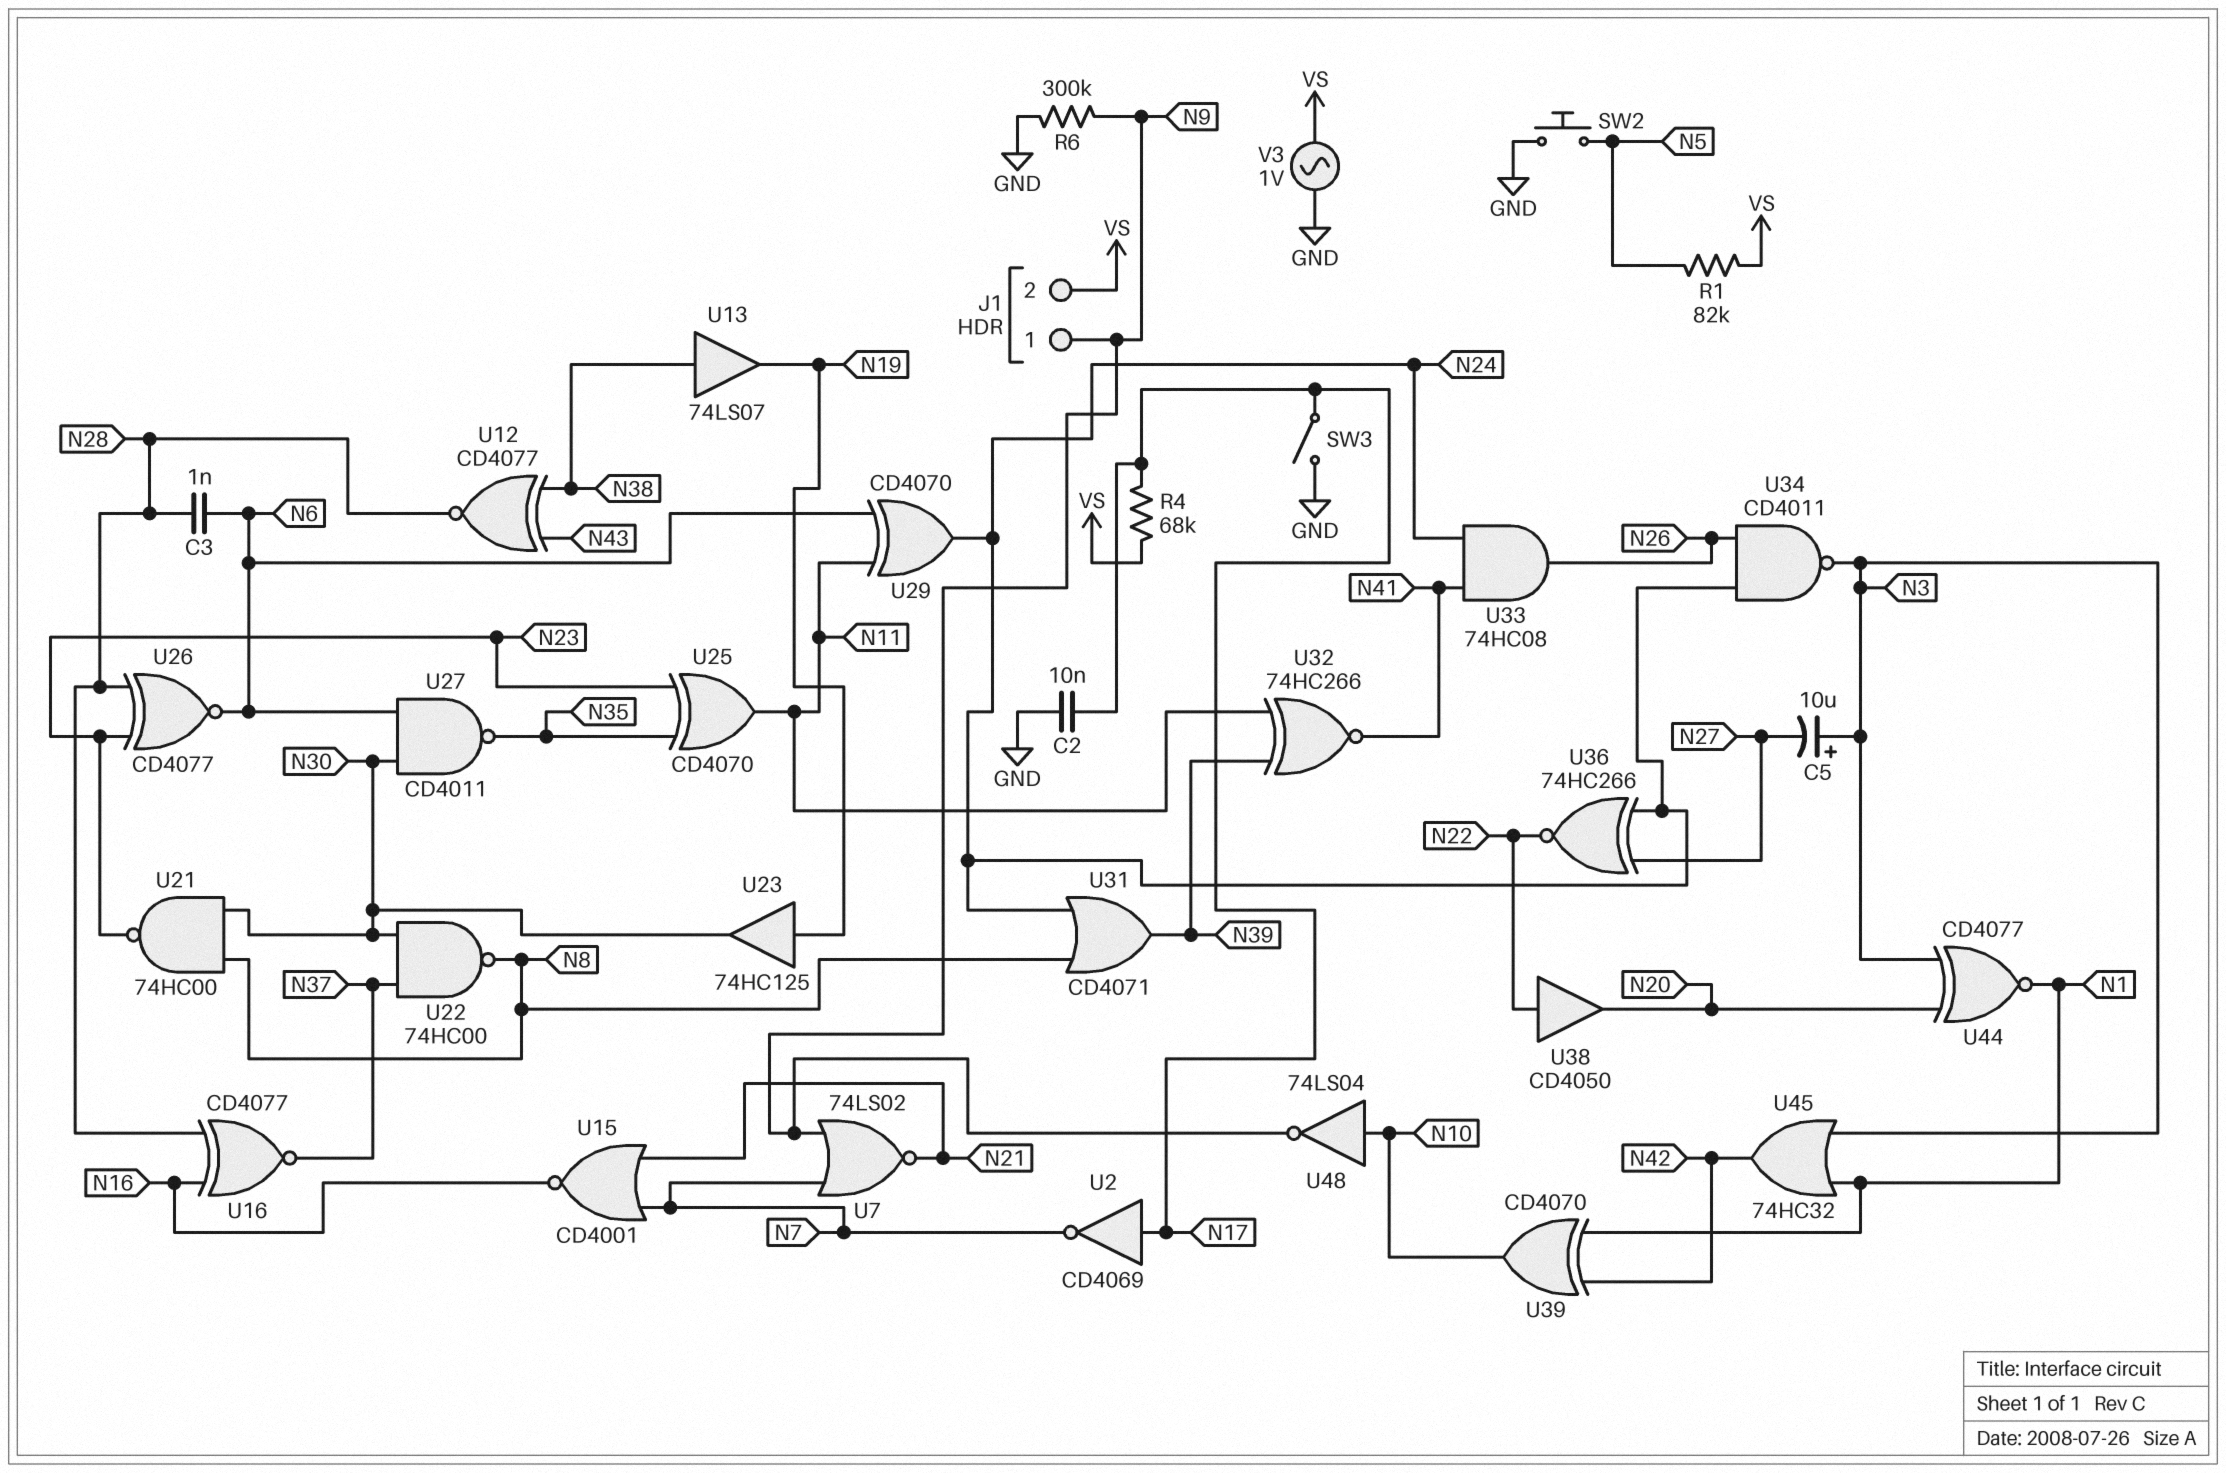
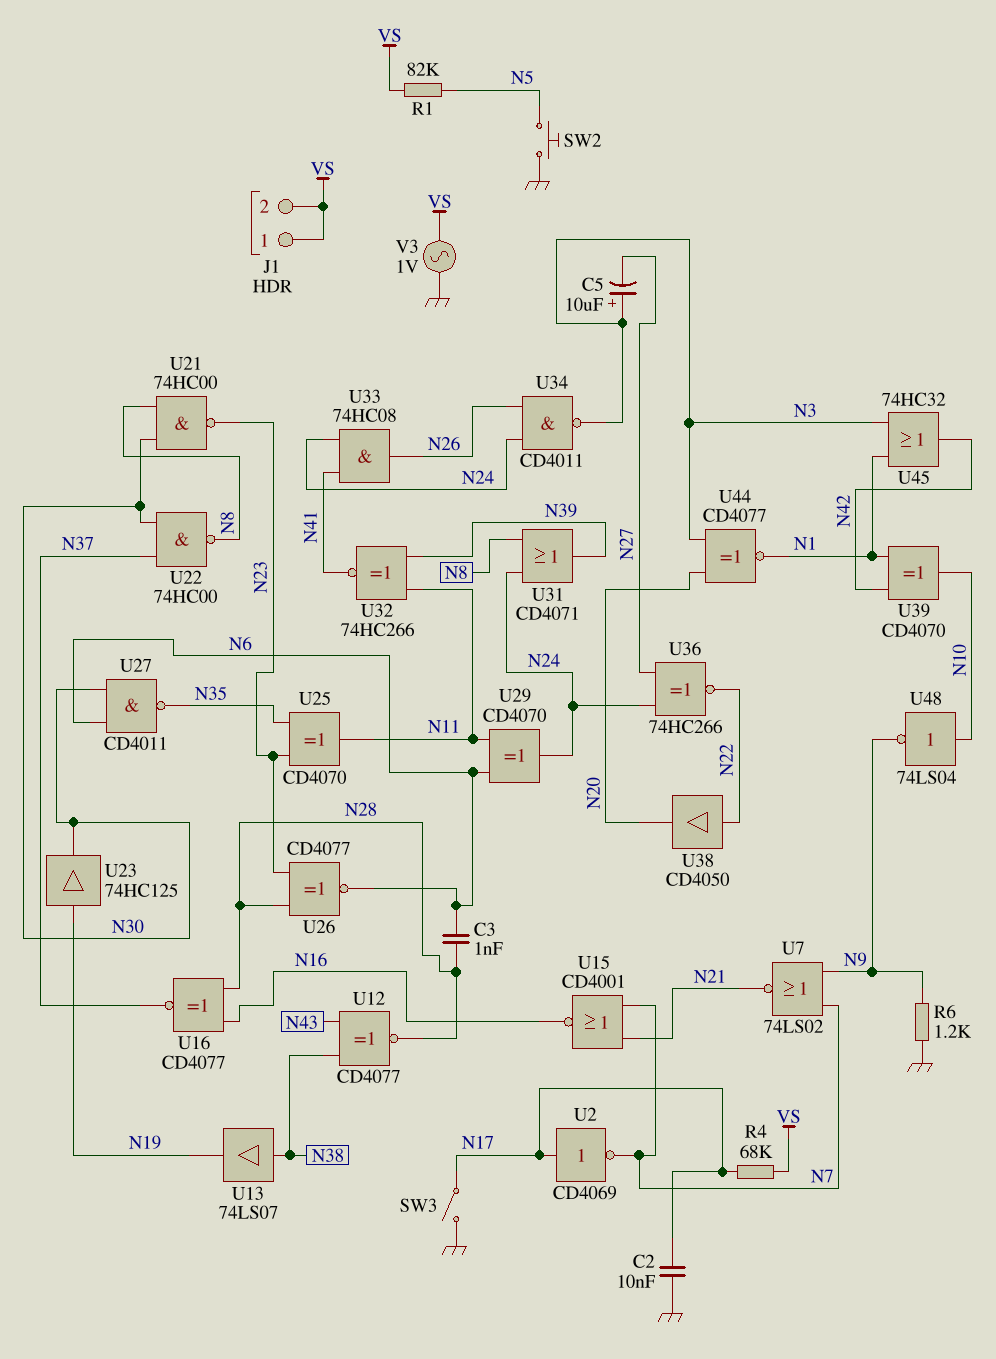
J1 pin 1: N9 -> VS
R6: 300k (GND, N9) -> 1.2k (GND, N9)

